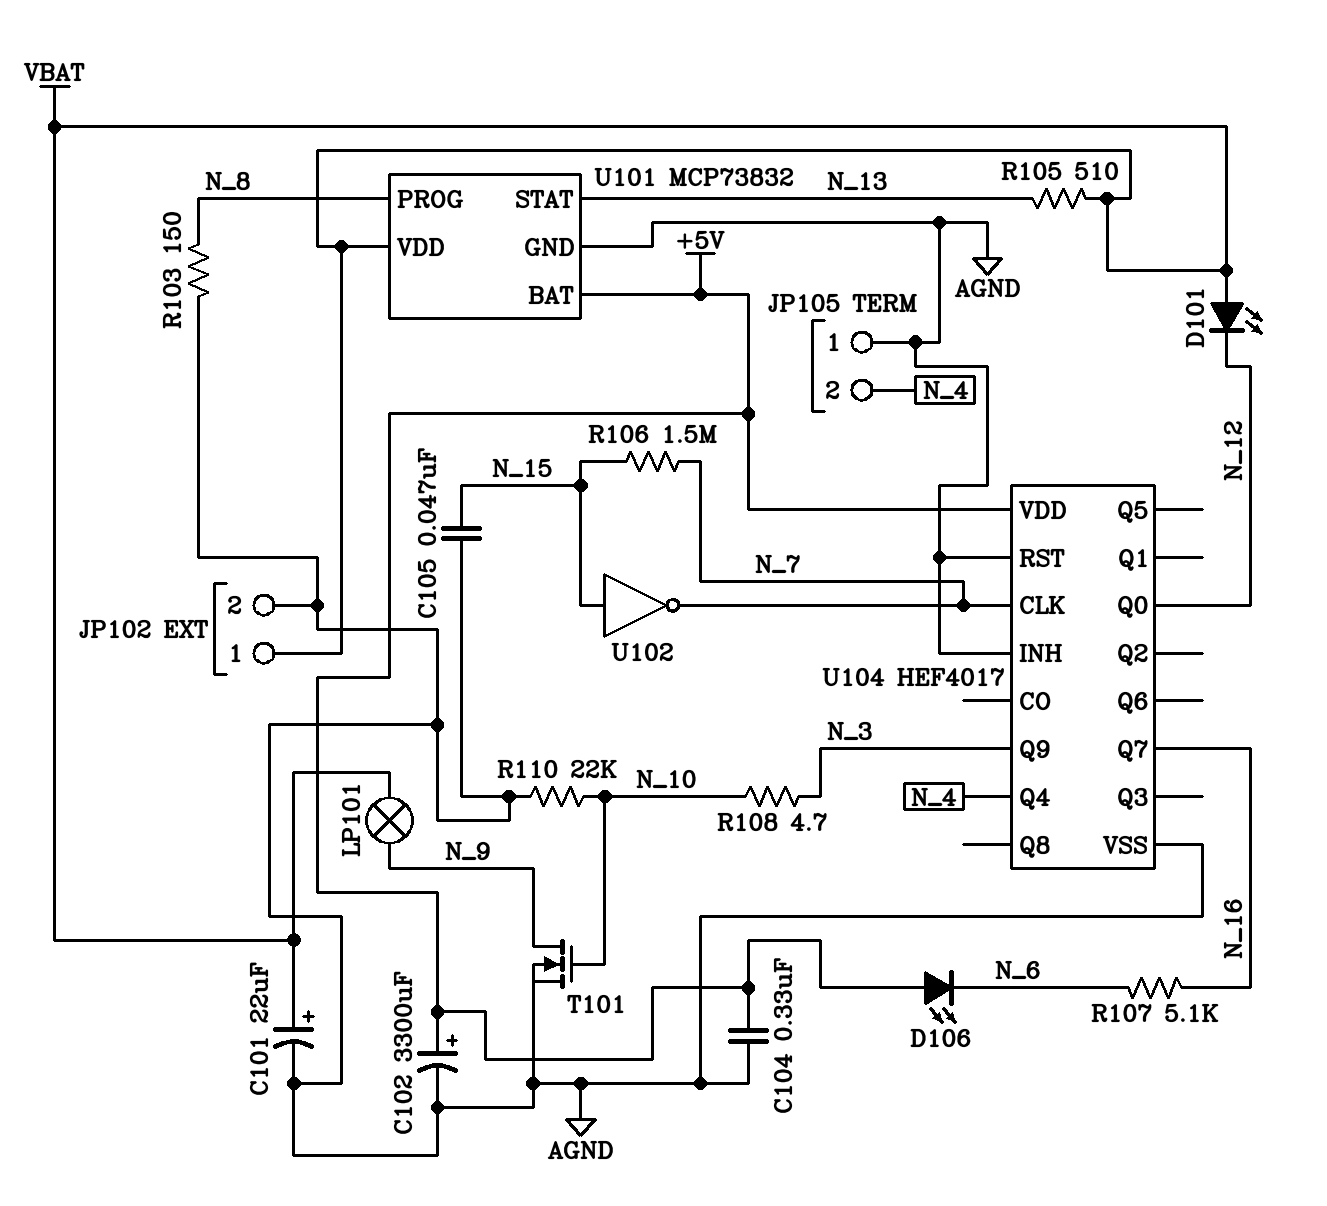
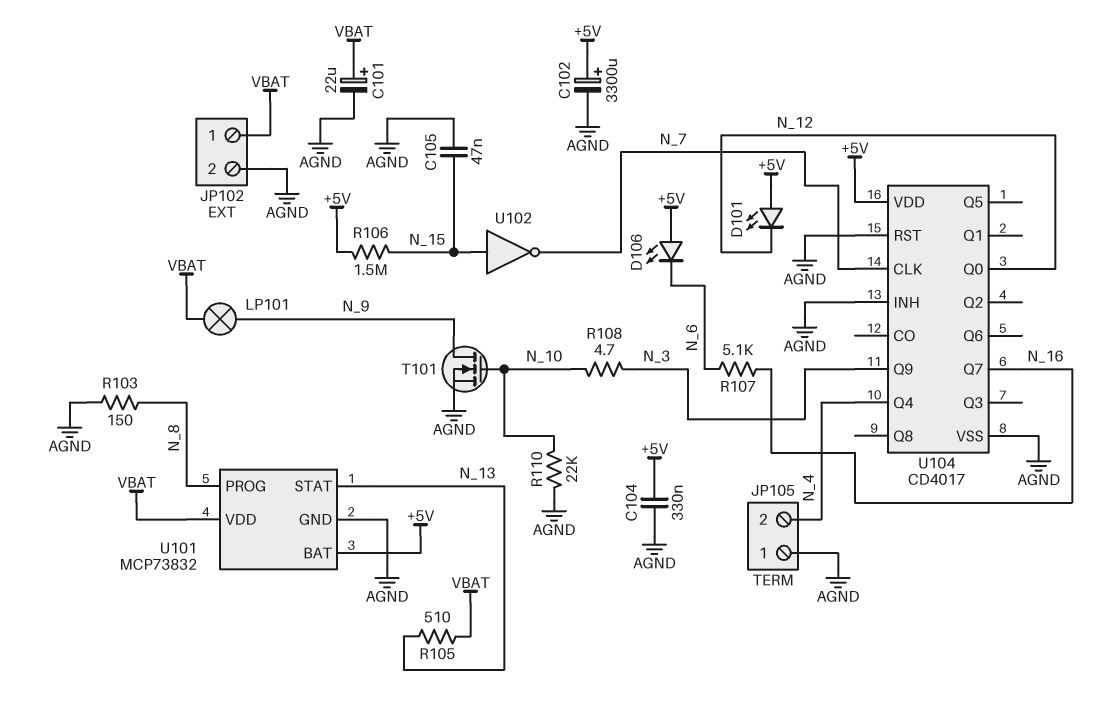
D101: LED (A VBAT, K N_12) -> LED (A +5V, K N_12)
R106: 1.5M (N_7, N_15) -> 1.5M (+5V, N_15)
U104: HEF4017 -> CD4017

